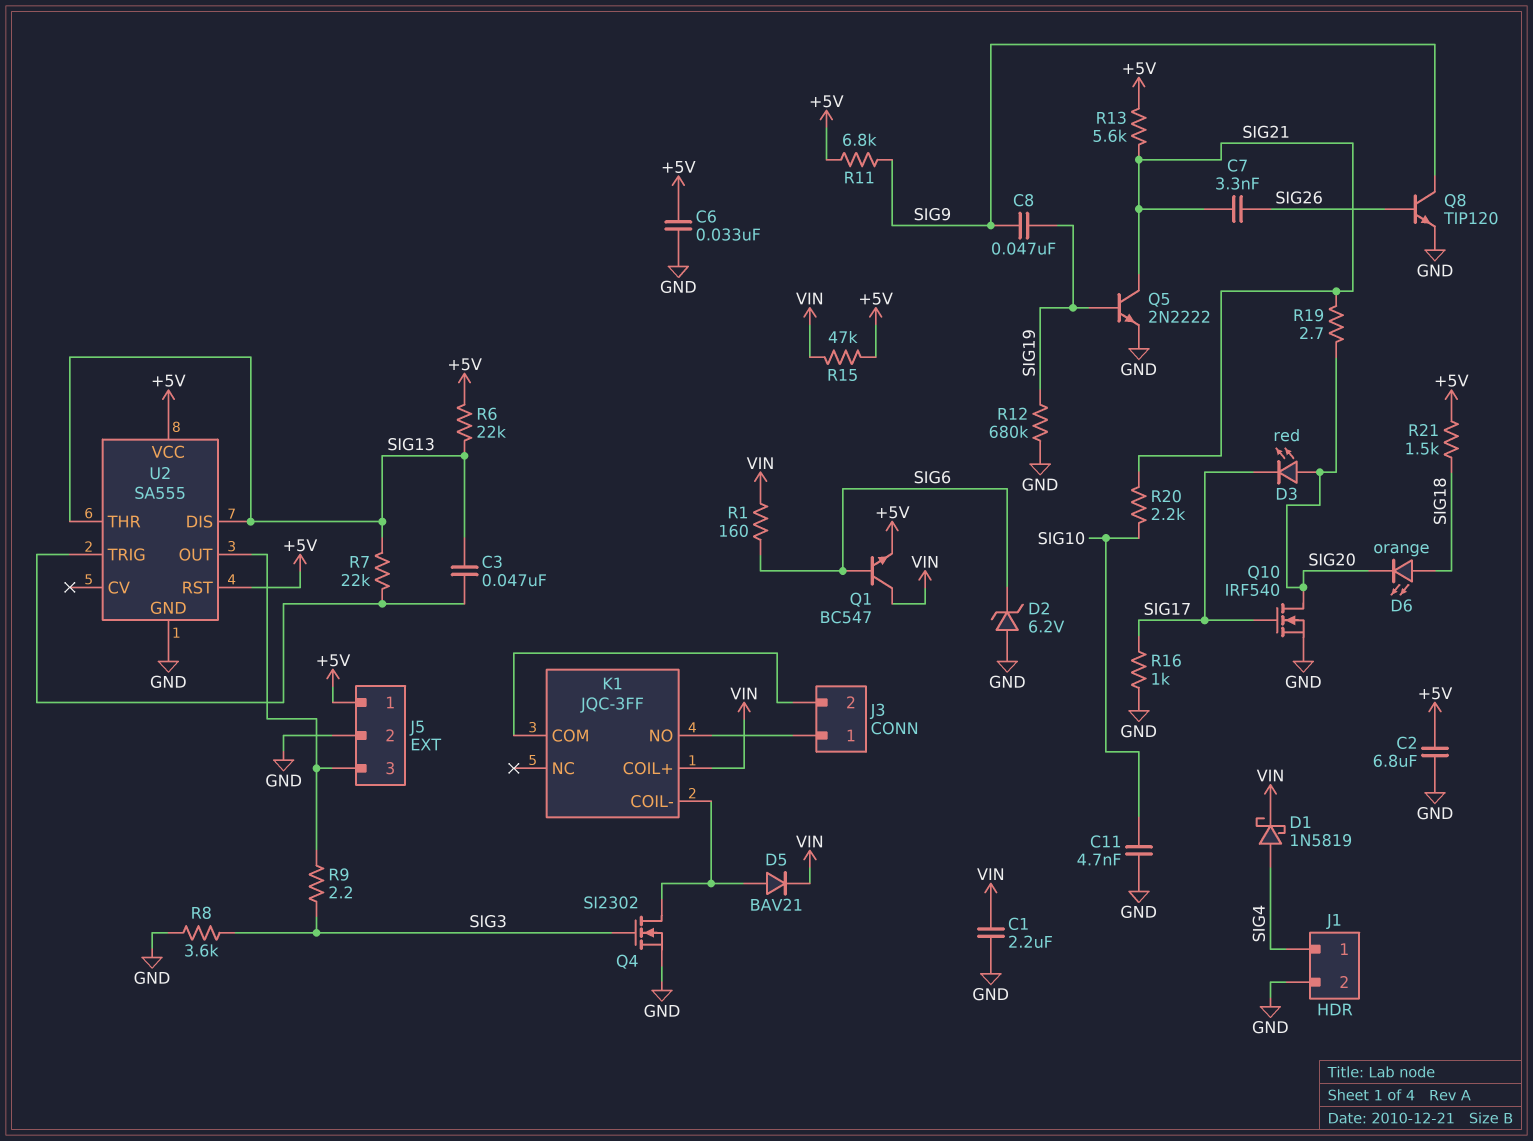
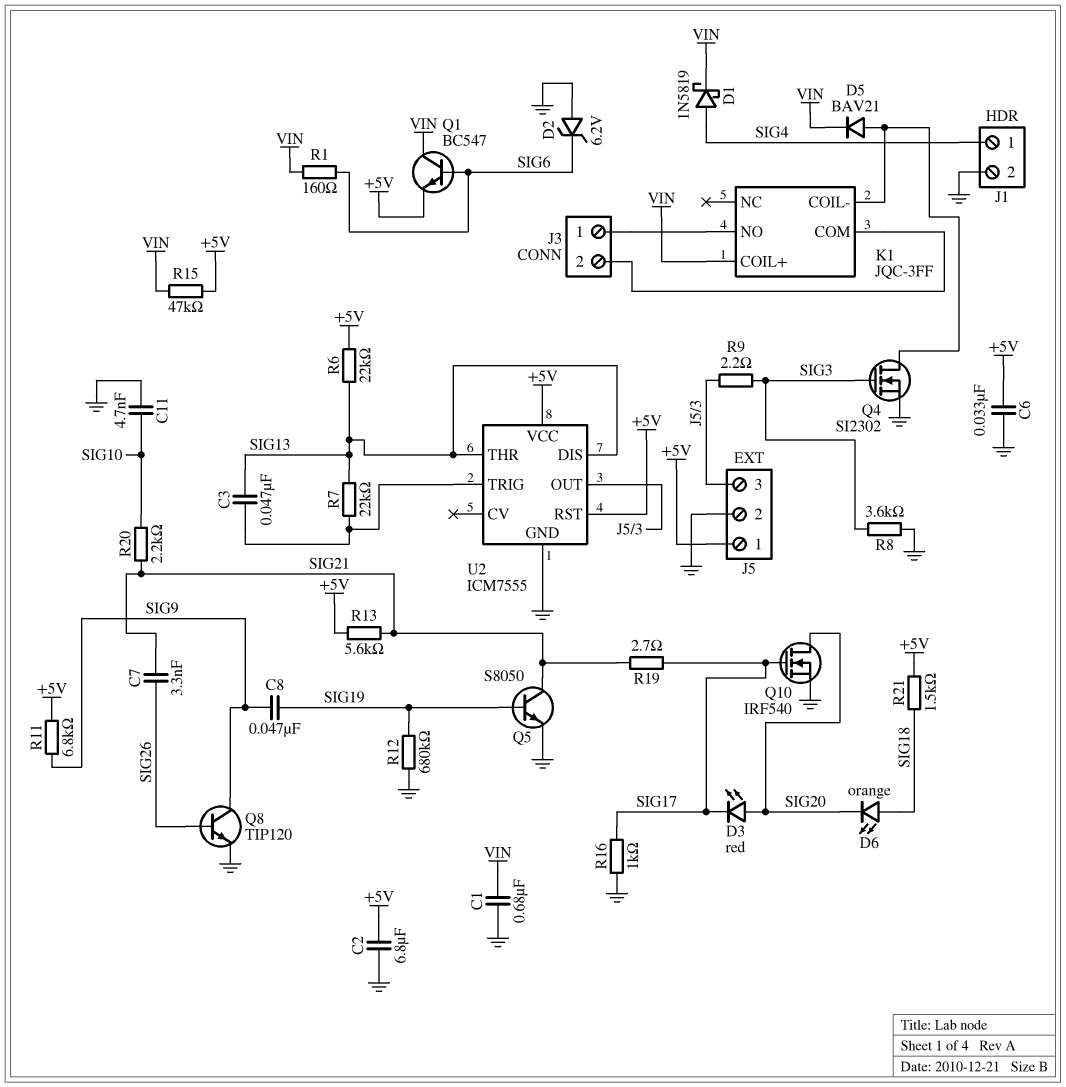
C1: 2.2uF (GND, VIN) -> 680nF (GND, VIN)
Q5: NPN 2N2222 (B SIG19, C SIG21, E GND) -> NPN S8050 (B SIG19, C SIG21, E GND)
R19: 2.7 (SIG20, SIG21) -> 2.7 (SIG17, SIG21)
U2: SA555 -> ICM7555

